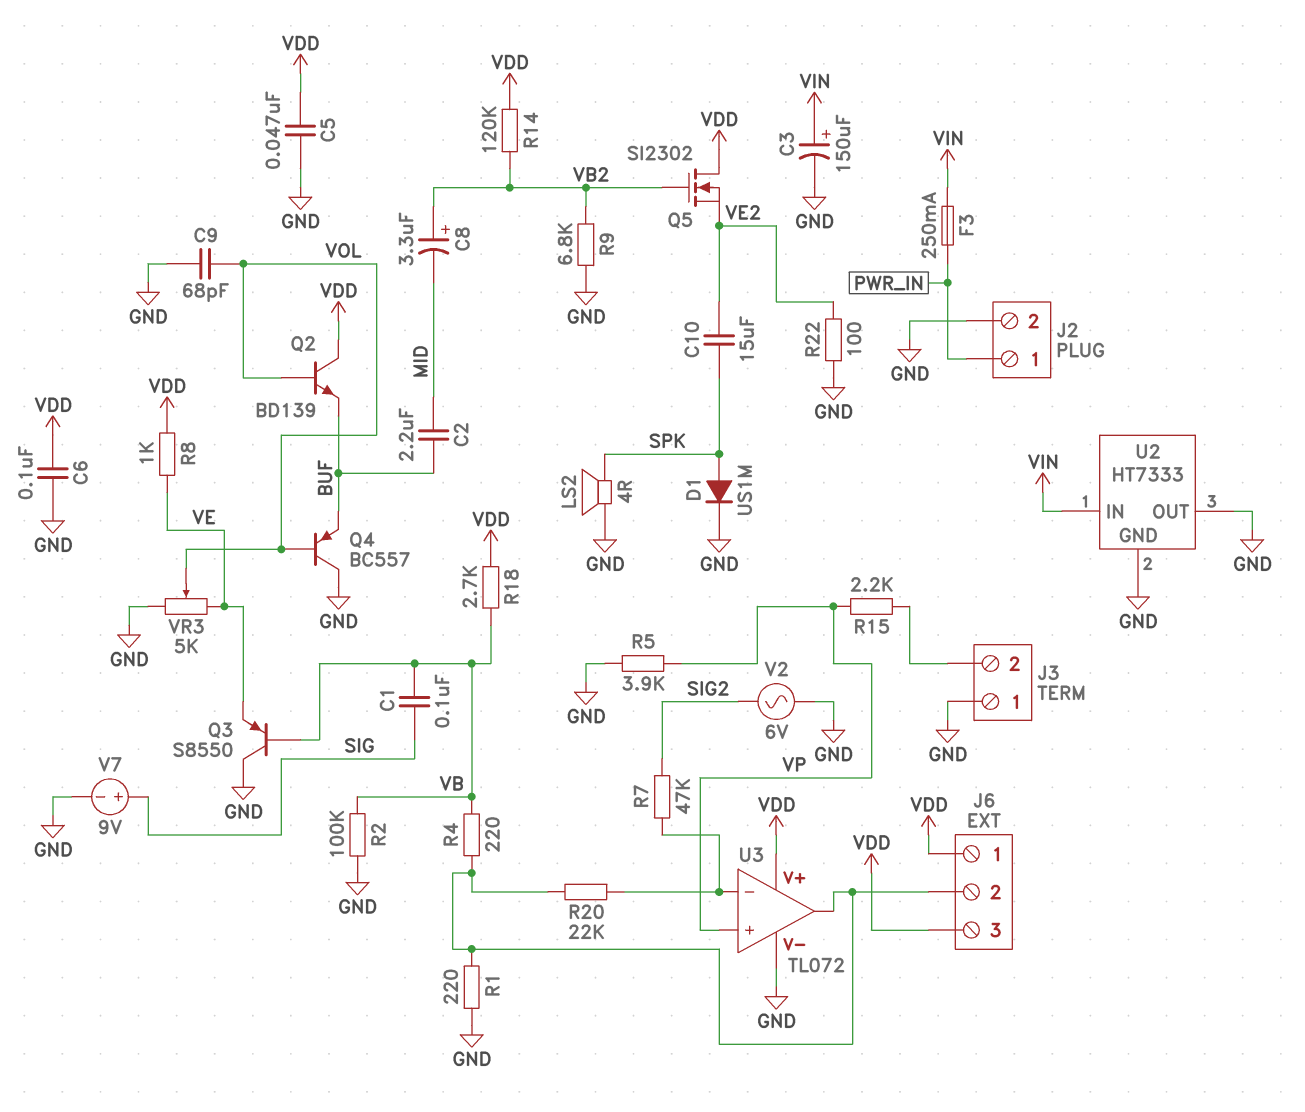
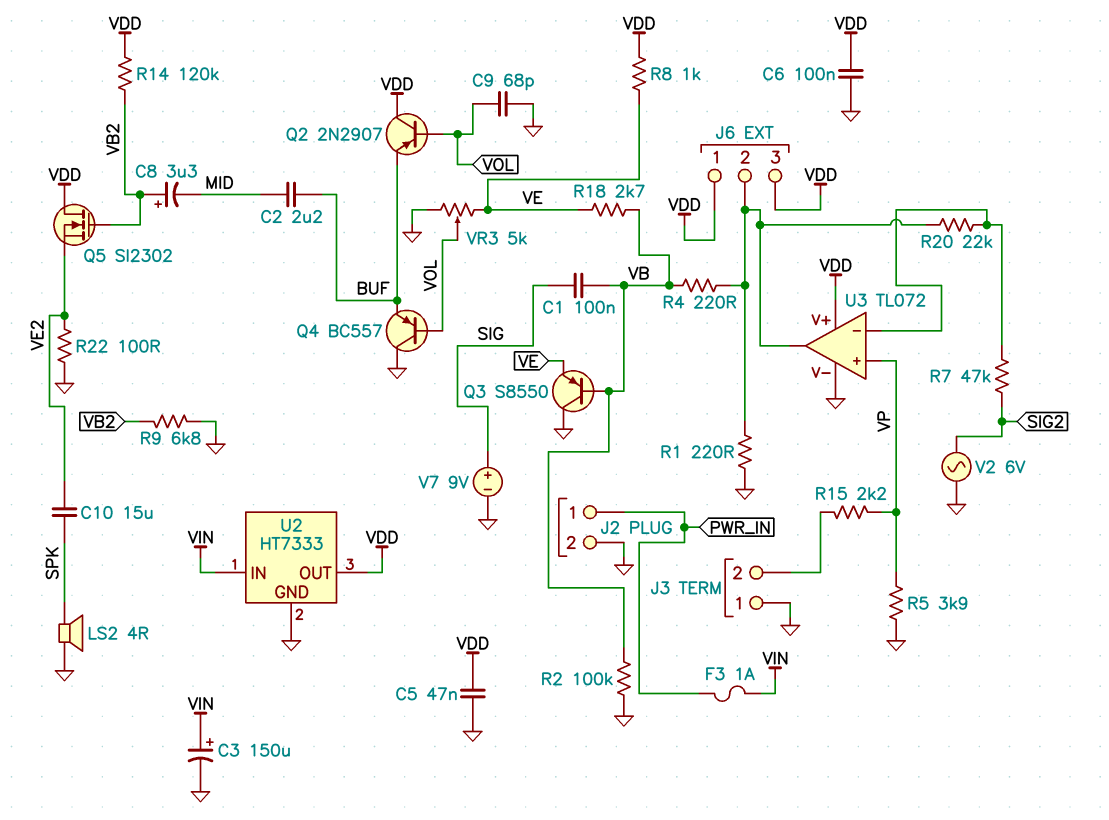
D1: diode US1M (A SPK, K GND) -> none
F3: 250mA (PWR_IN, VIN) -> 1A (PWR_IN, VIN)
Q2: NPN BD139 (B VOL, C VDD, E BUF) -> PNP 2N2907 (B VOL, C VDD, E BUF)
R18: 2.7k (VB, VDD) -> 2.7k (VB, VE)
U2 pin OUT: GND -> VDD

